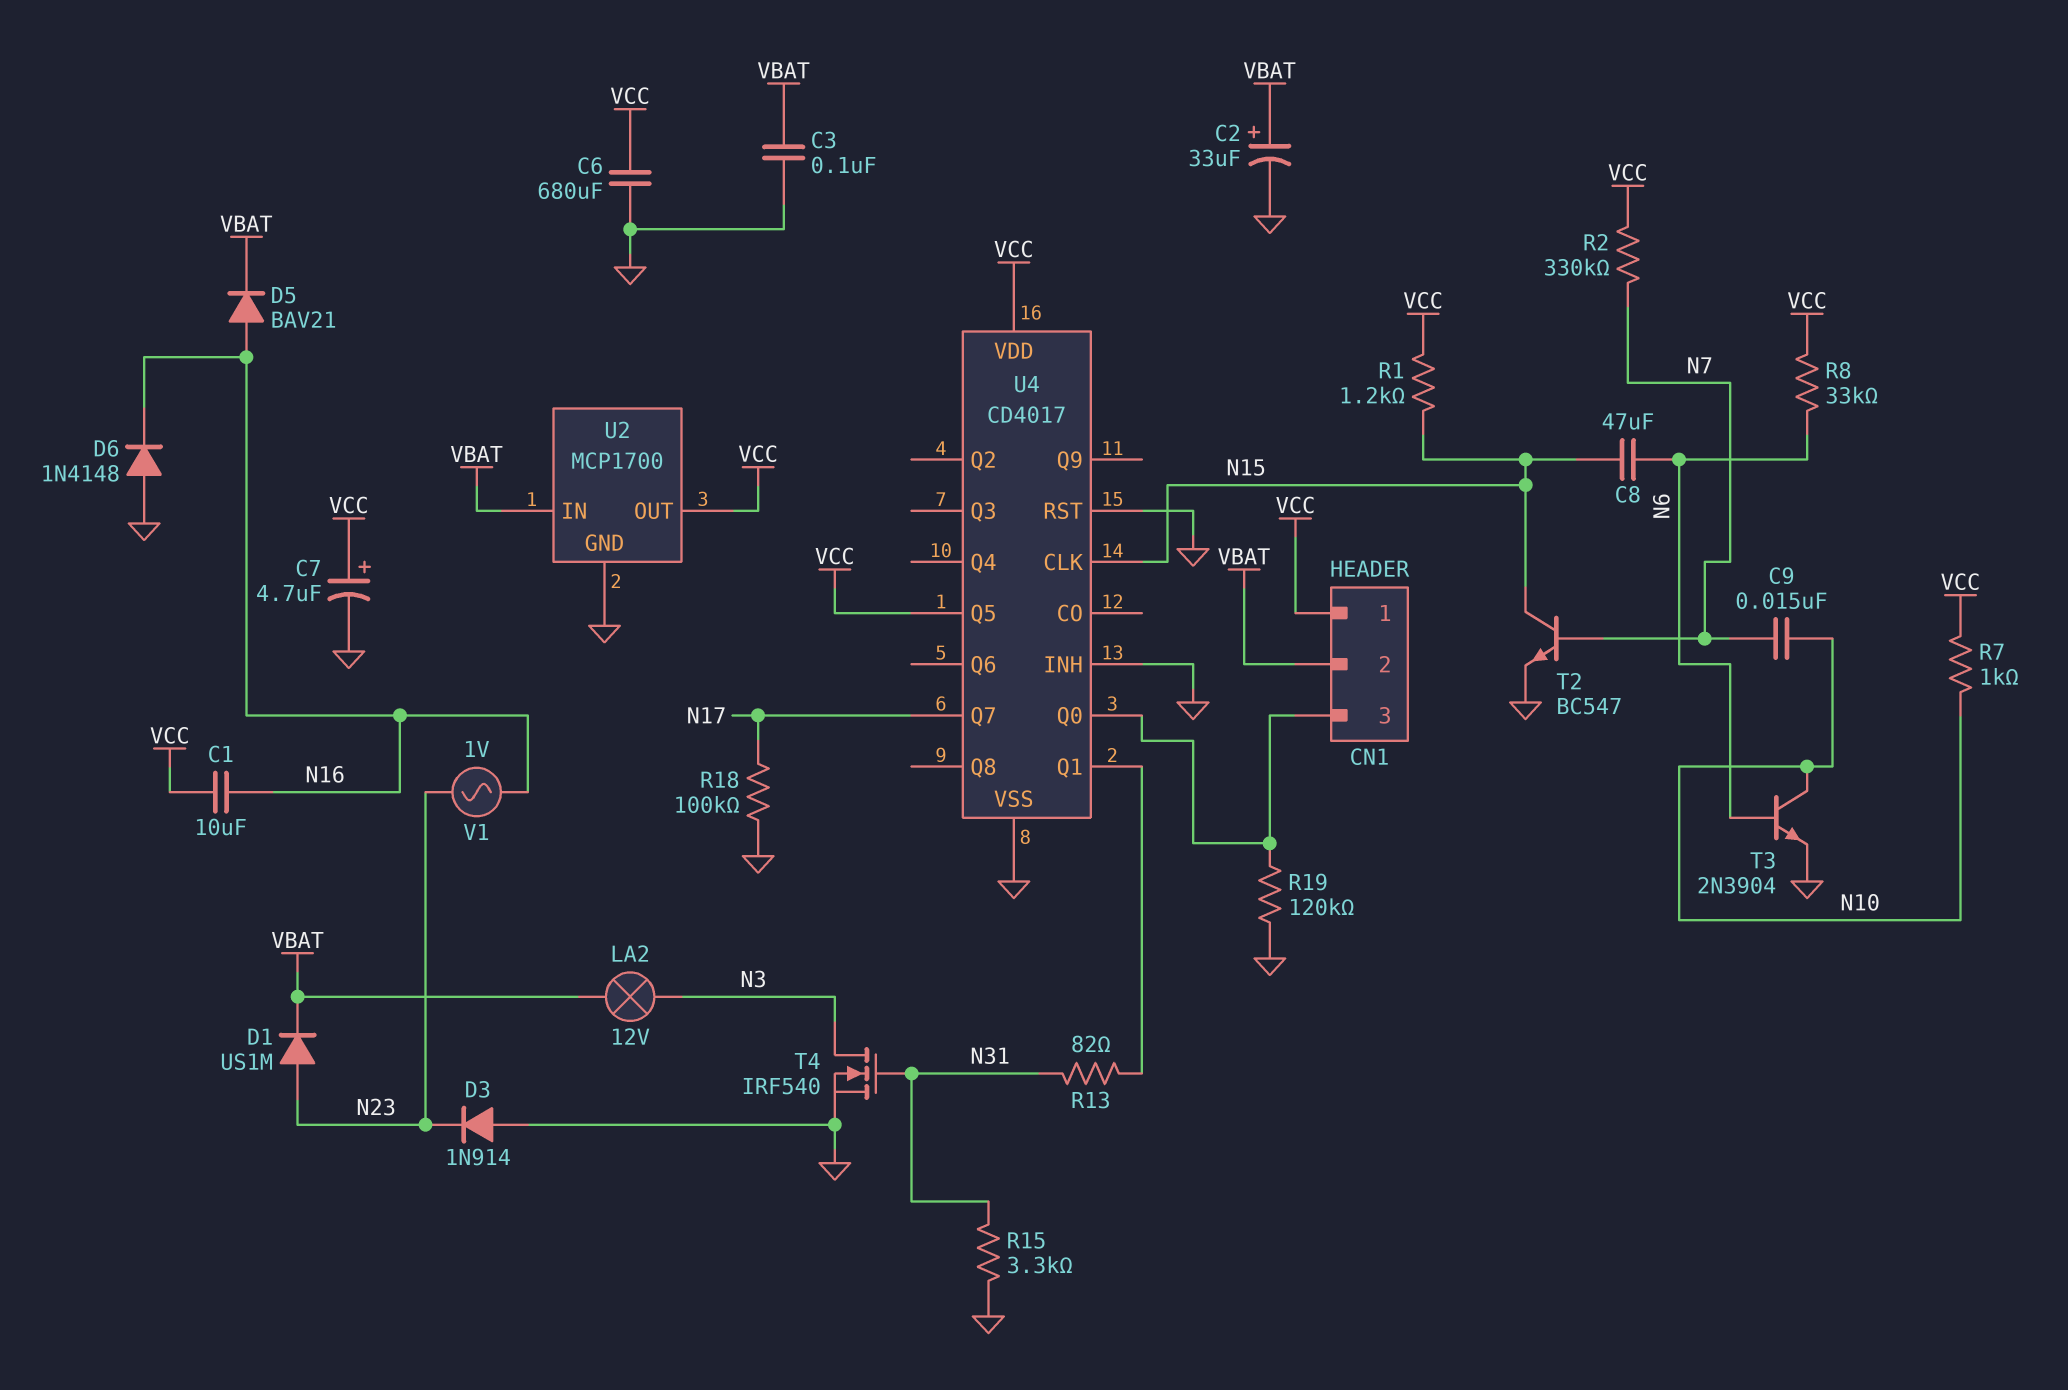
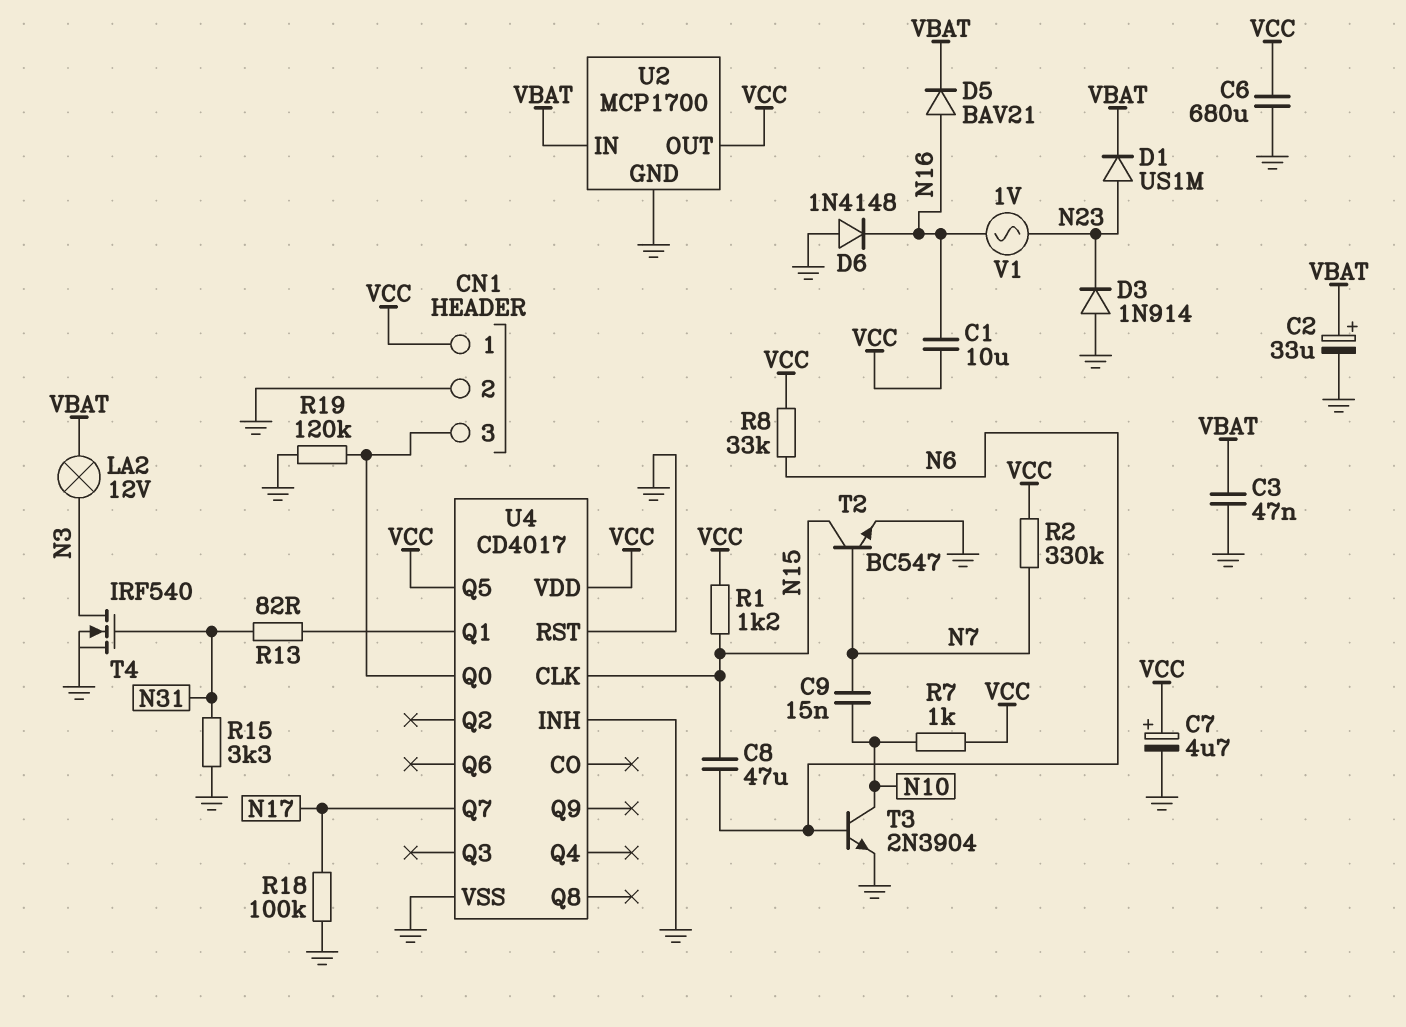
C3: 100nF (GND, VBAT) -> 47nF (GND, VBAT)
CN1 pin 2: VBAT -> GND

